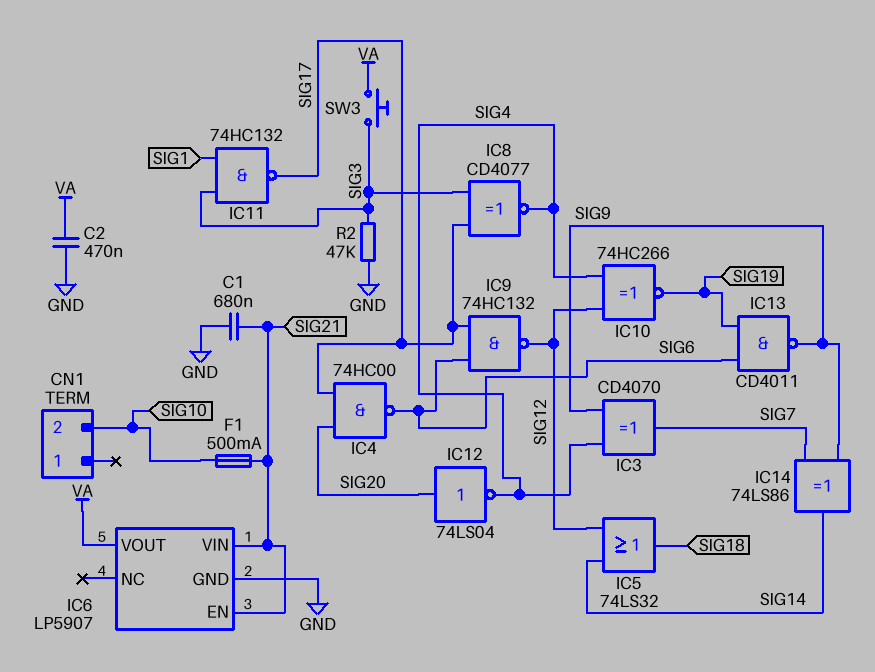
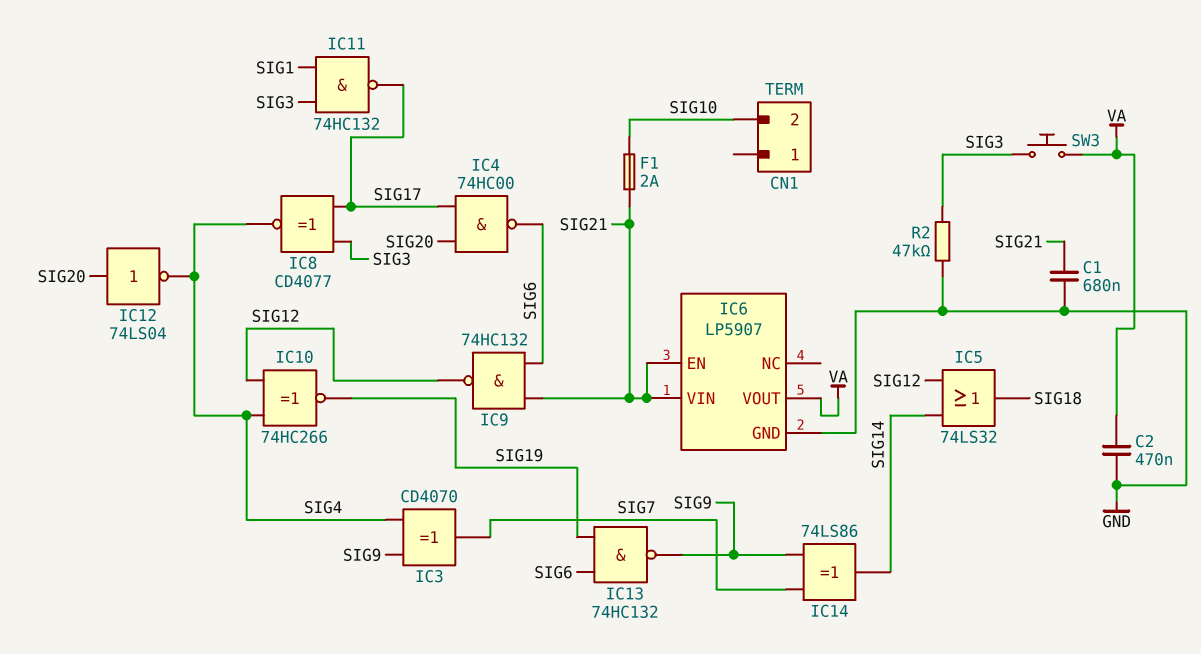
F1: 500mA (SIG10, SIG21) -> 2A (SIG10, SIG21)
IC9: NAND 74HC132 (in SIG6, in SIG17, out SIG12) -> NAND 74HC132 (in SIG6, in SIG21, out SIG12)
IC13: NAND CD4011 (in SIG6, in SIG19, out SIG9) -> NAND 74HC132 (in SIG6, in SIG19, out SIG9)

